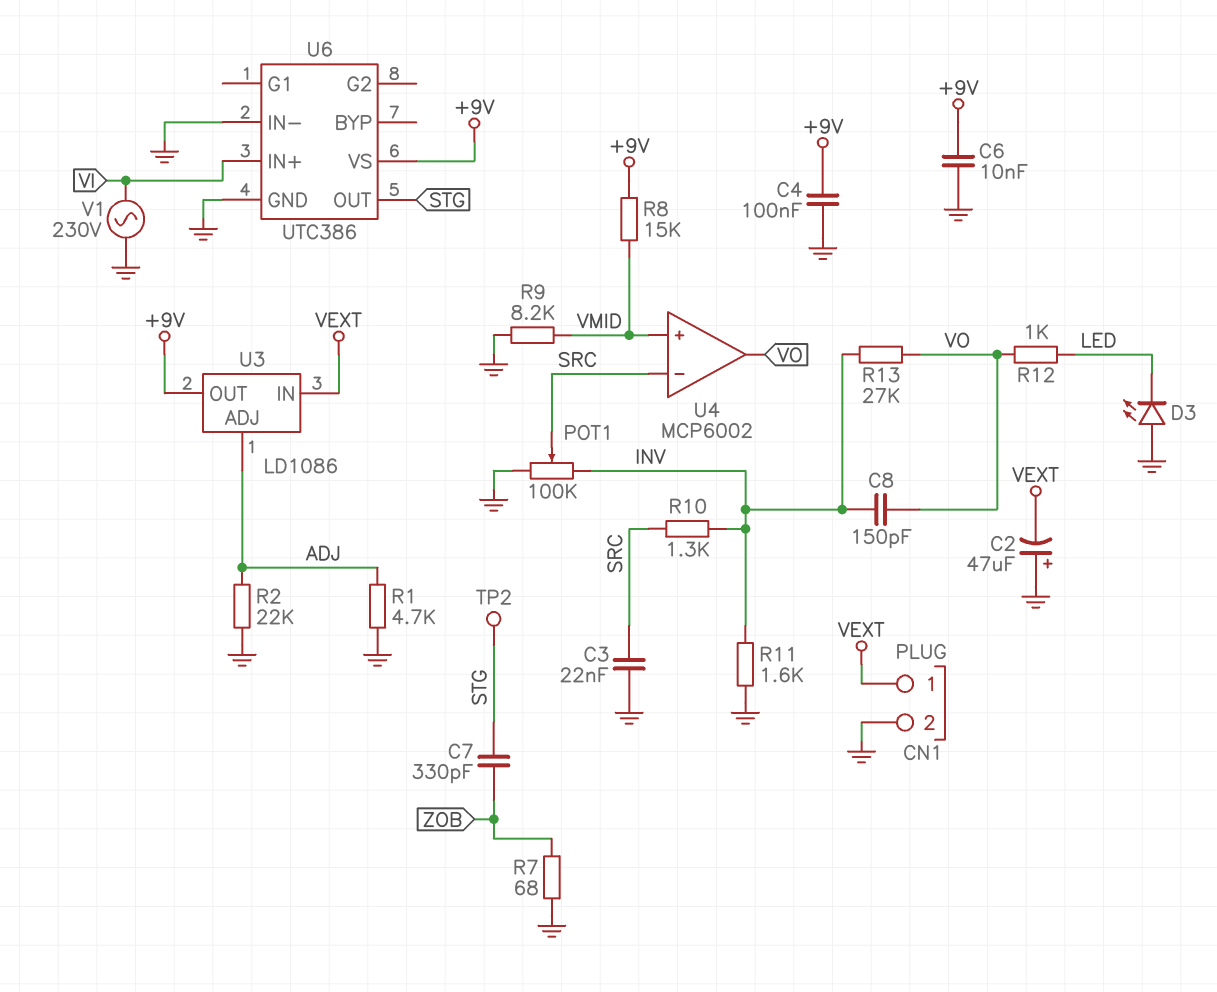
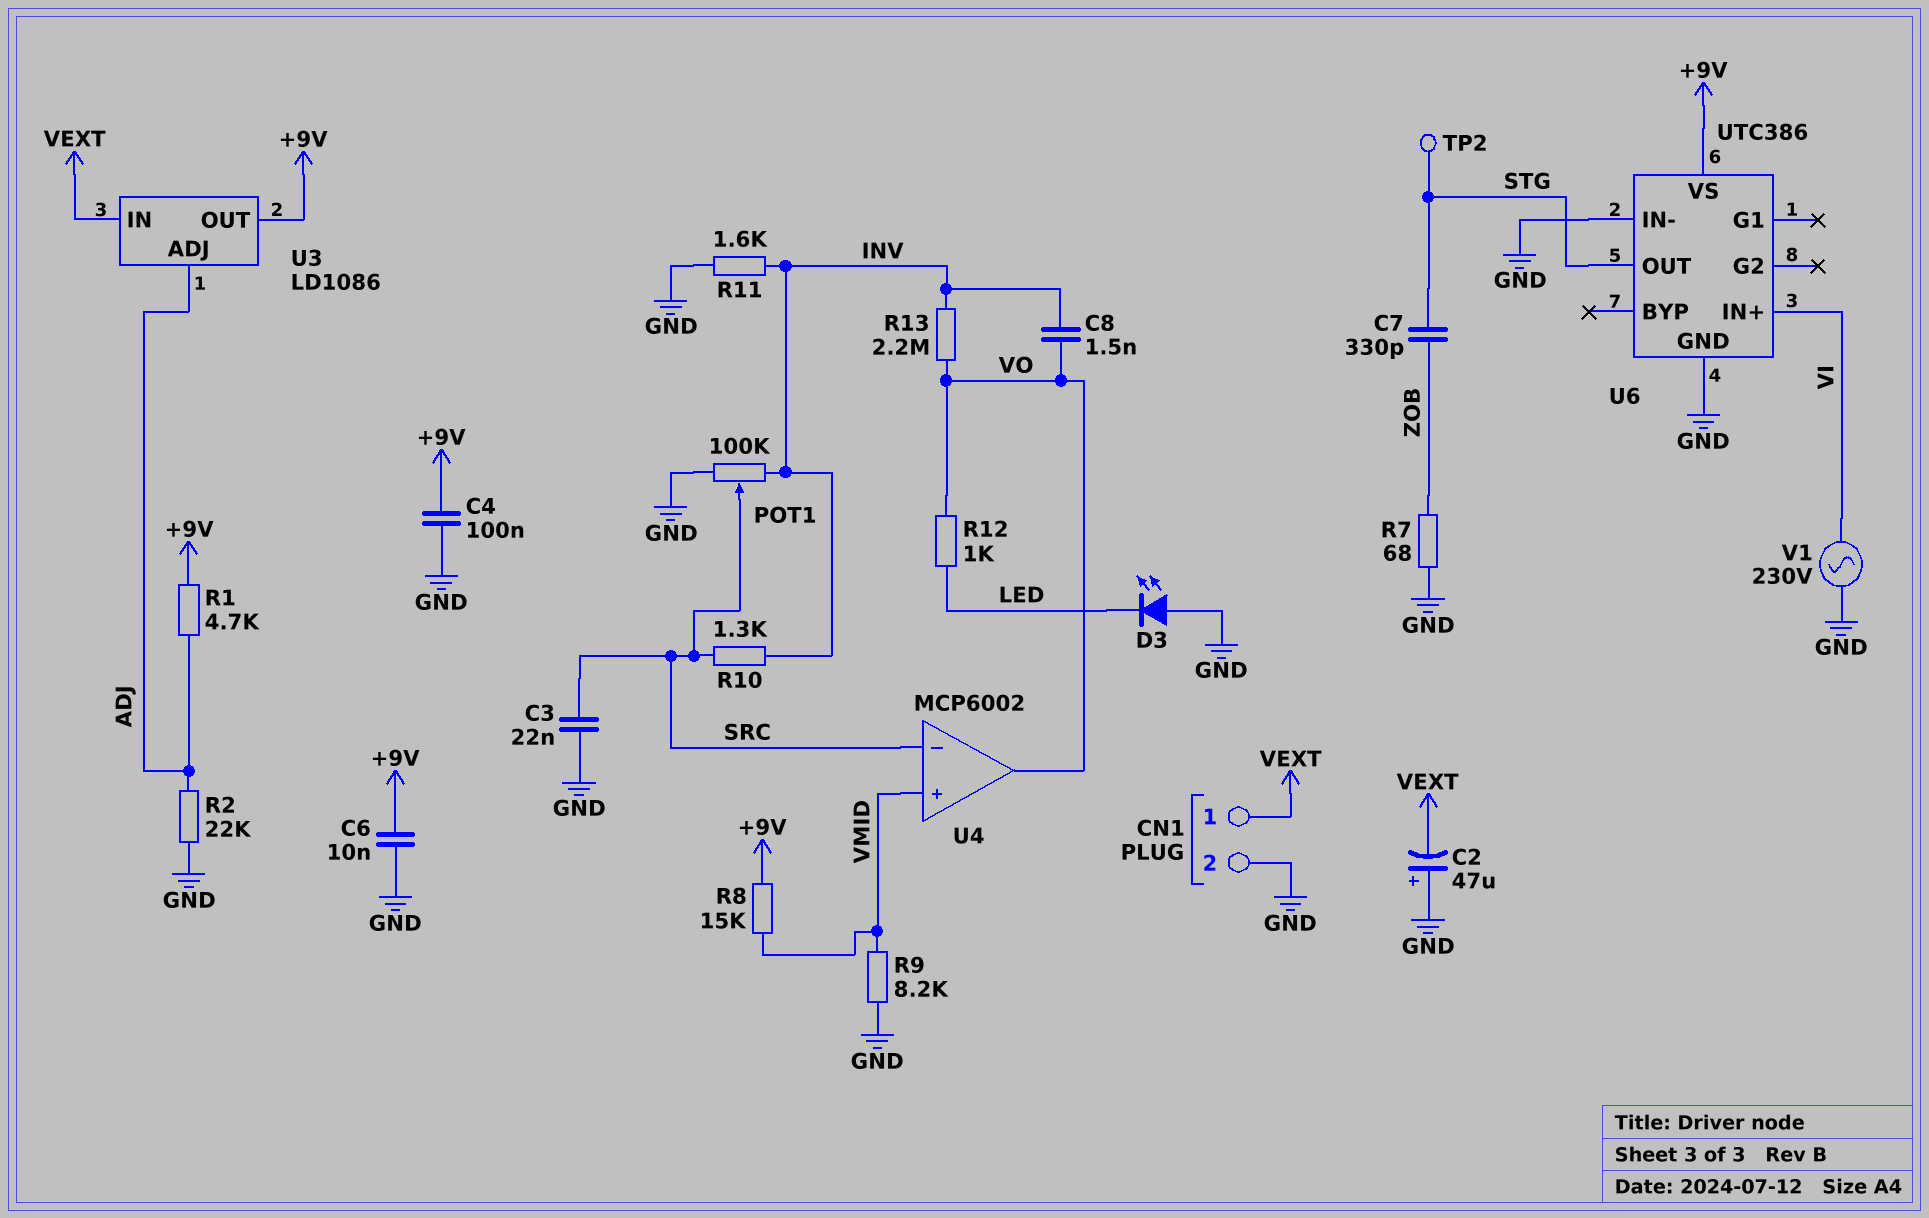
C8: 150pF (INV, VO) -> 1.5nF (INV, VO)
R1: 4.7k (ADJ, GND) -> 4.7k (+9V, ADJ)
R13: 27k (INV, VO) -> 2.2M (INV, VO)

